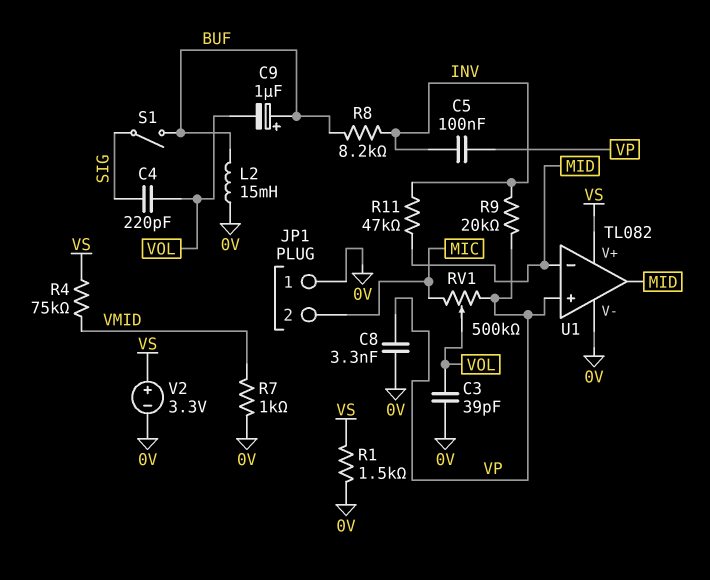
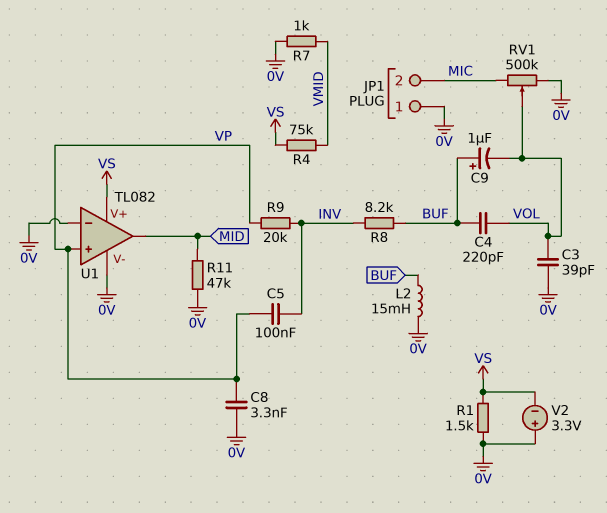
C4: 220pF (SIG, VOL) -> 220pF (BUF, VOL)
R11: 47k (INV, MID) -> 47k (0V, MID)
RV1: 500k (MIC, VP, wiper VOL) -> 500k (0V, MIC, wiper VOL)
S1: switch (BUF, SIG) -> none
U1 pin in-: MID -> 0V
V2: 3.3V (plus VS, minus 0V) -> 3.3V (plus 0V, minus VS)

